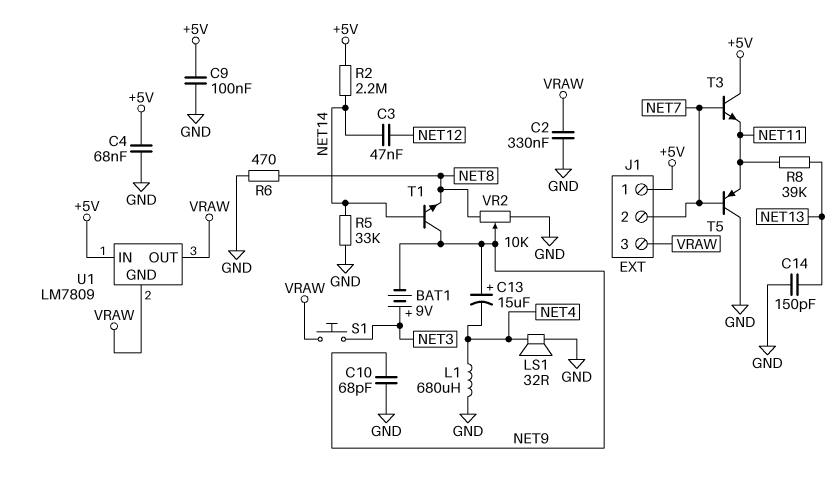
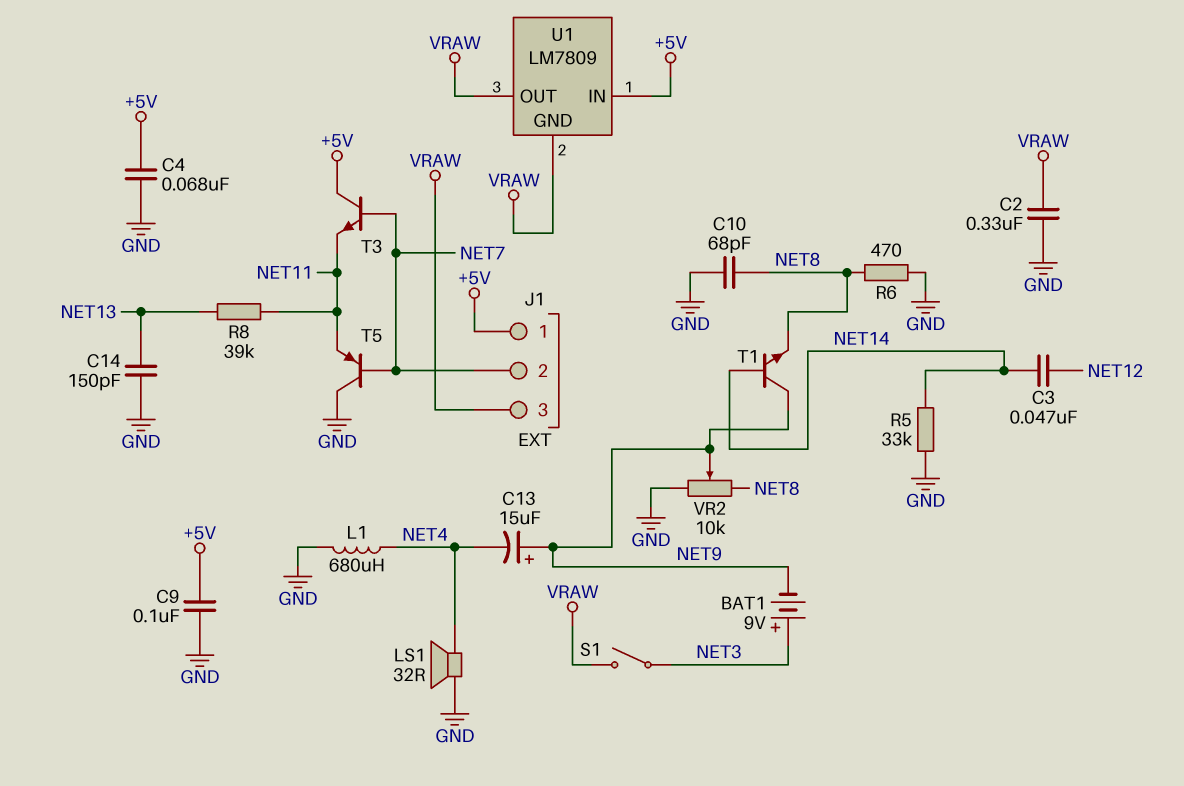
C10: 68pF (GND, NET9) -> 68pF (GND, NET8)
R2: 2.2M (+5V, NET14) -> none
S1: button (NET3, VRAW) -> switch (NET3, VRAW)

